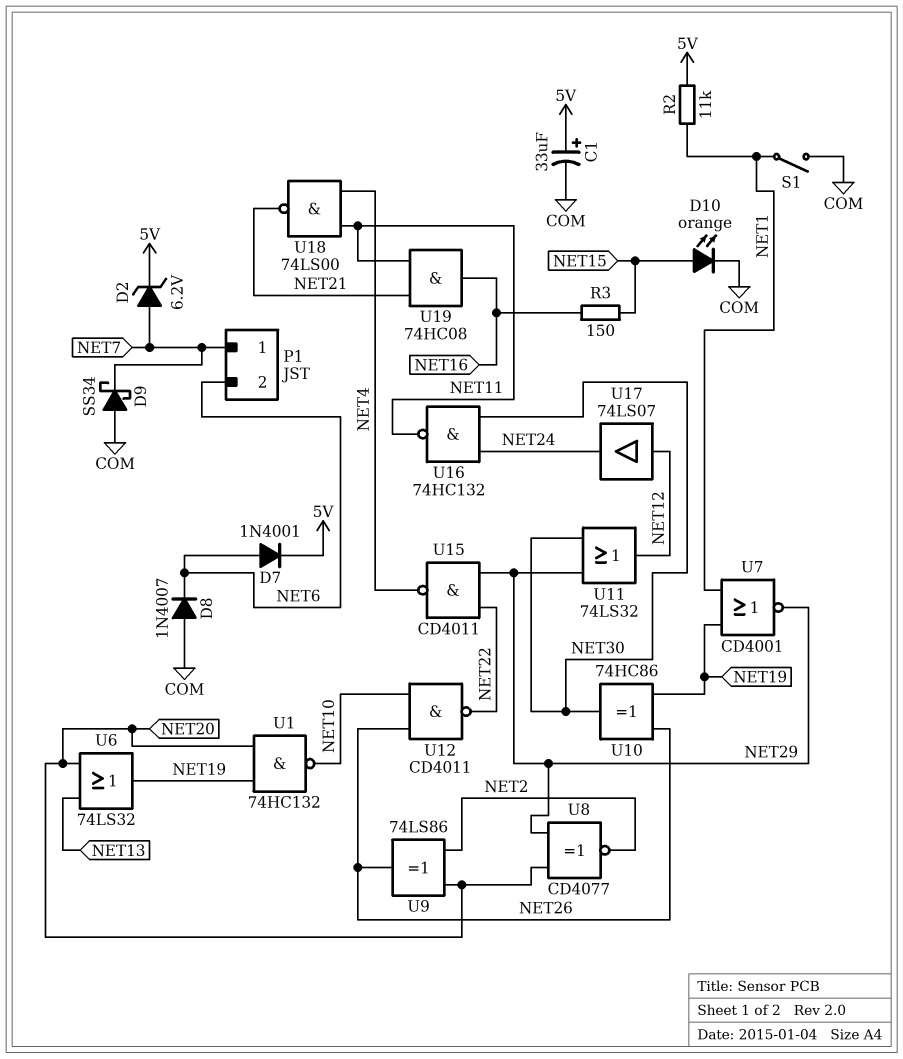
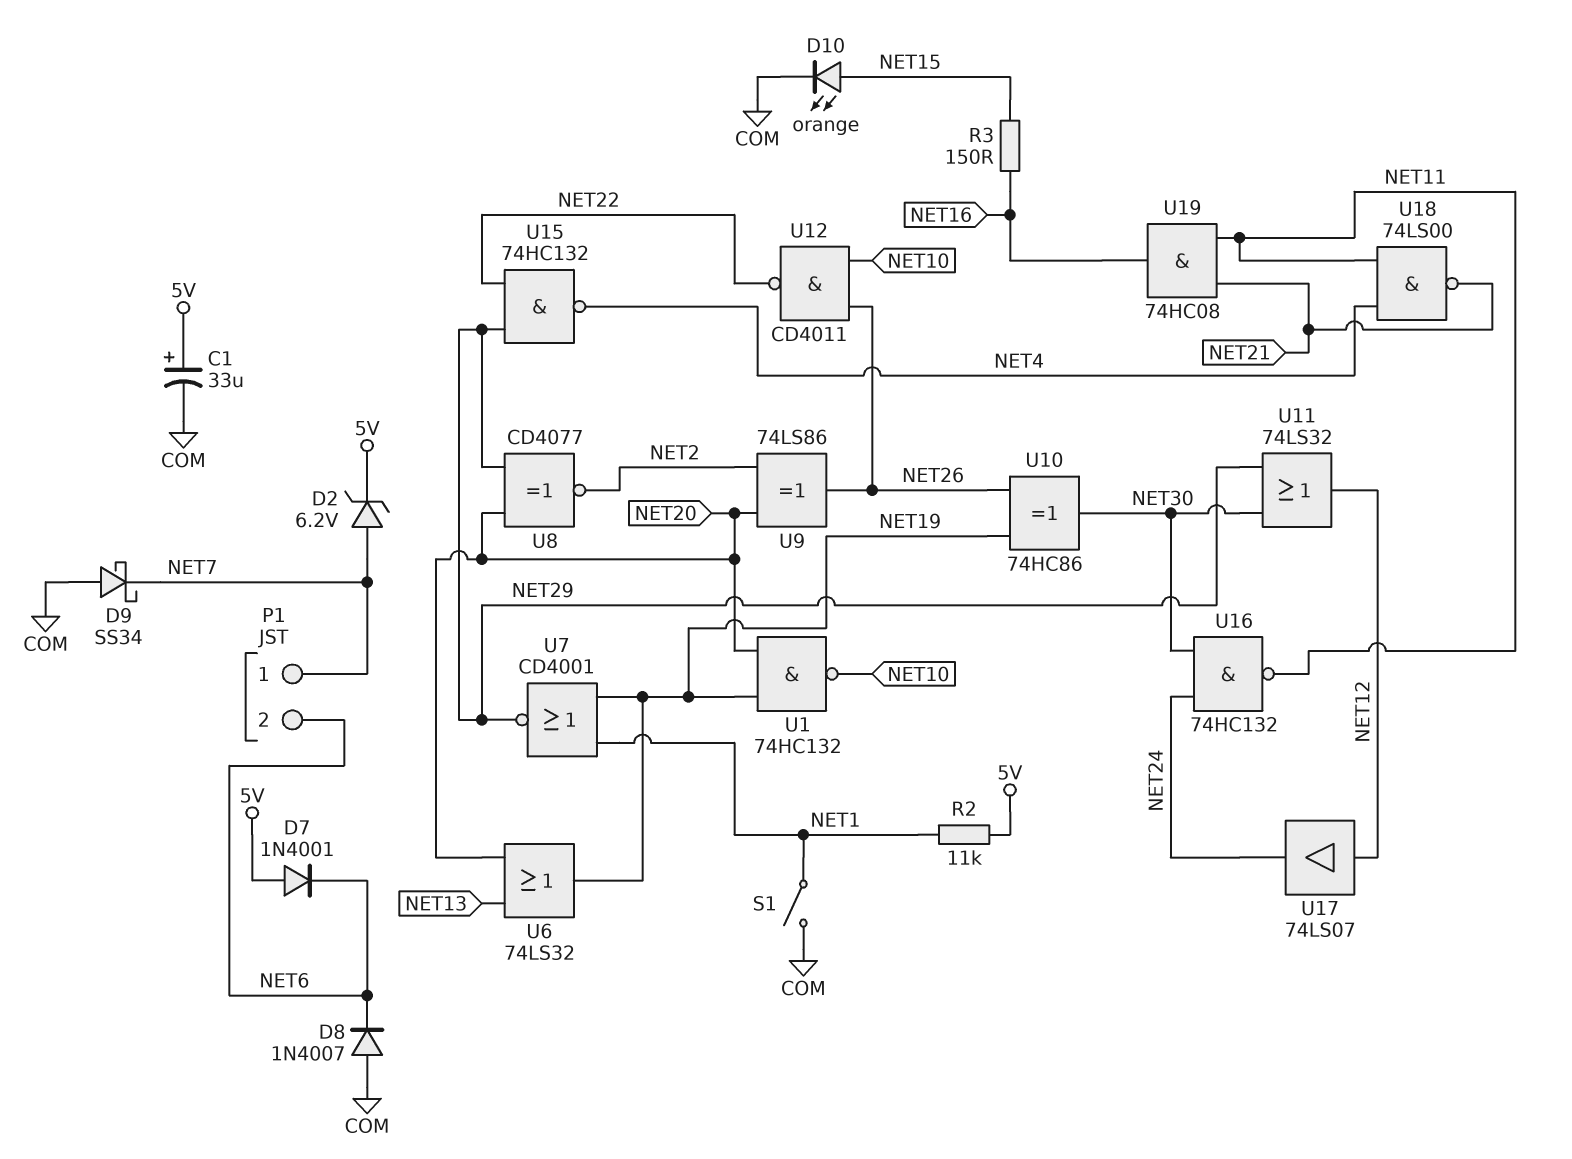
D7: diode 1N4001 (A NET6, K 5V) -> diode 1N4001 (A 5V, K NET6)
U15: NAND CD4011 (in NET22, in NET29, out NET4) -> NAND 74HC132 (in NET22, in NET29, out NET4)

